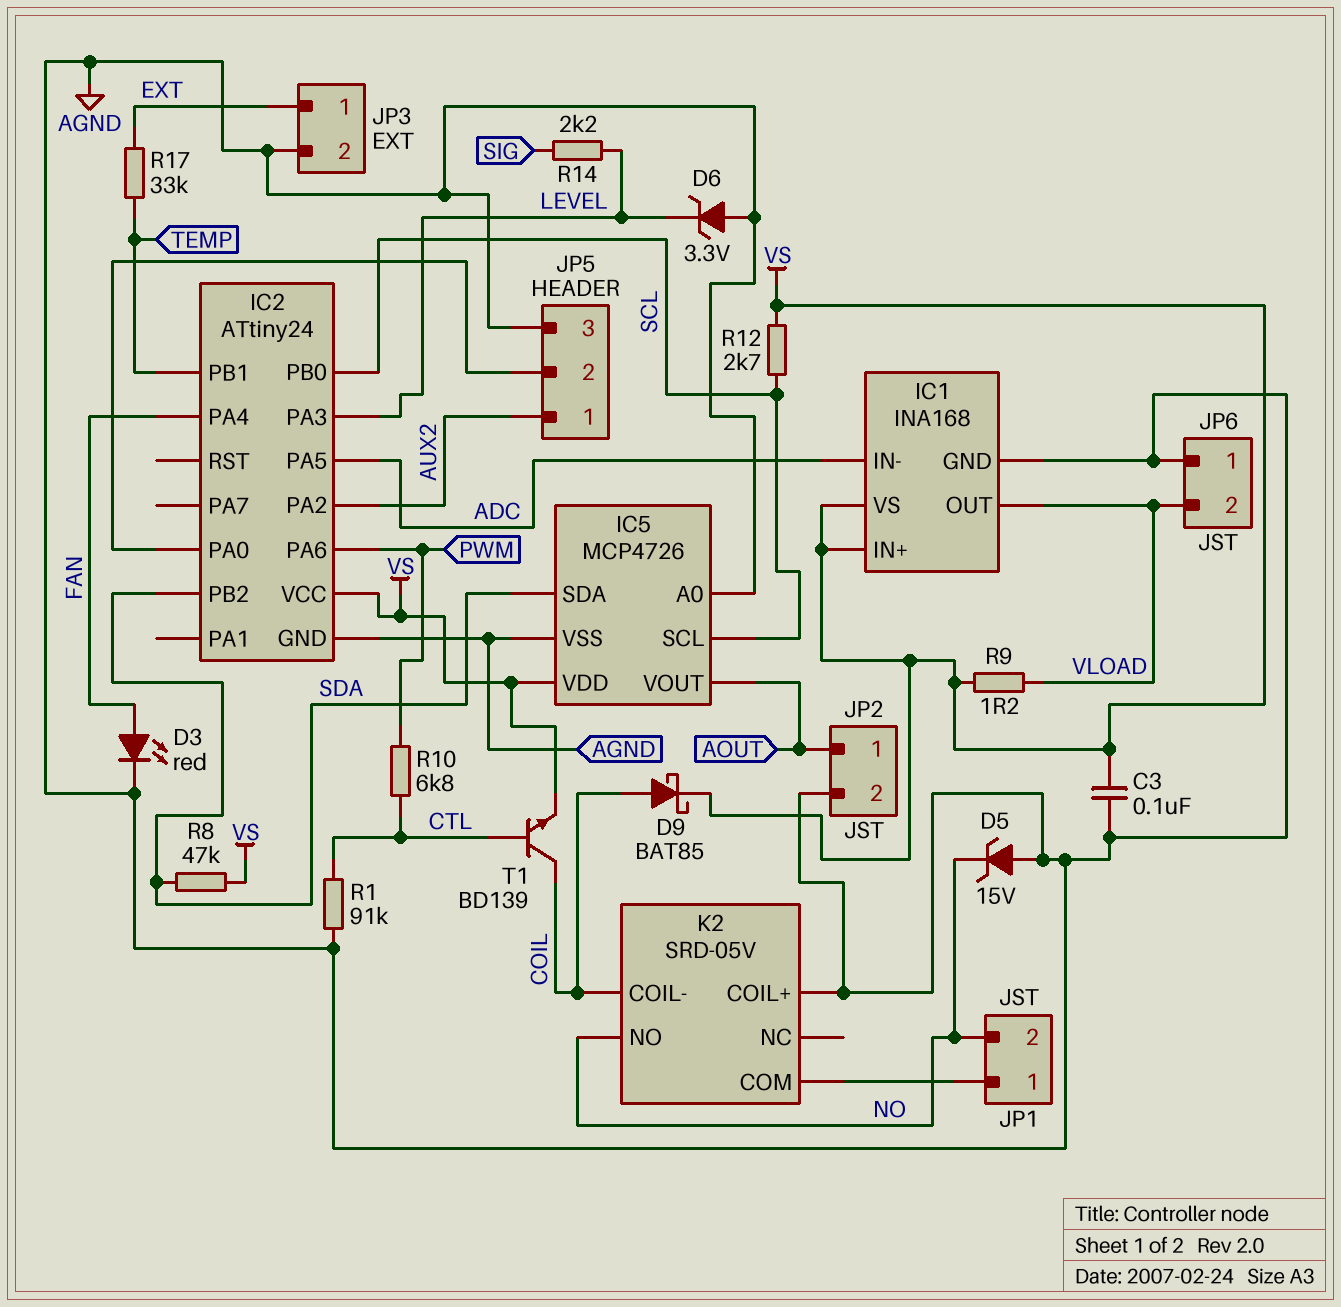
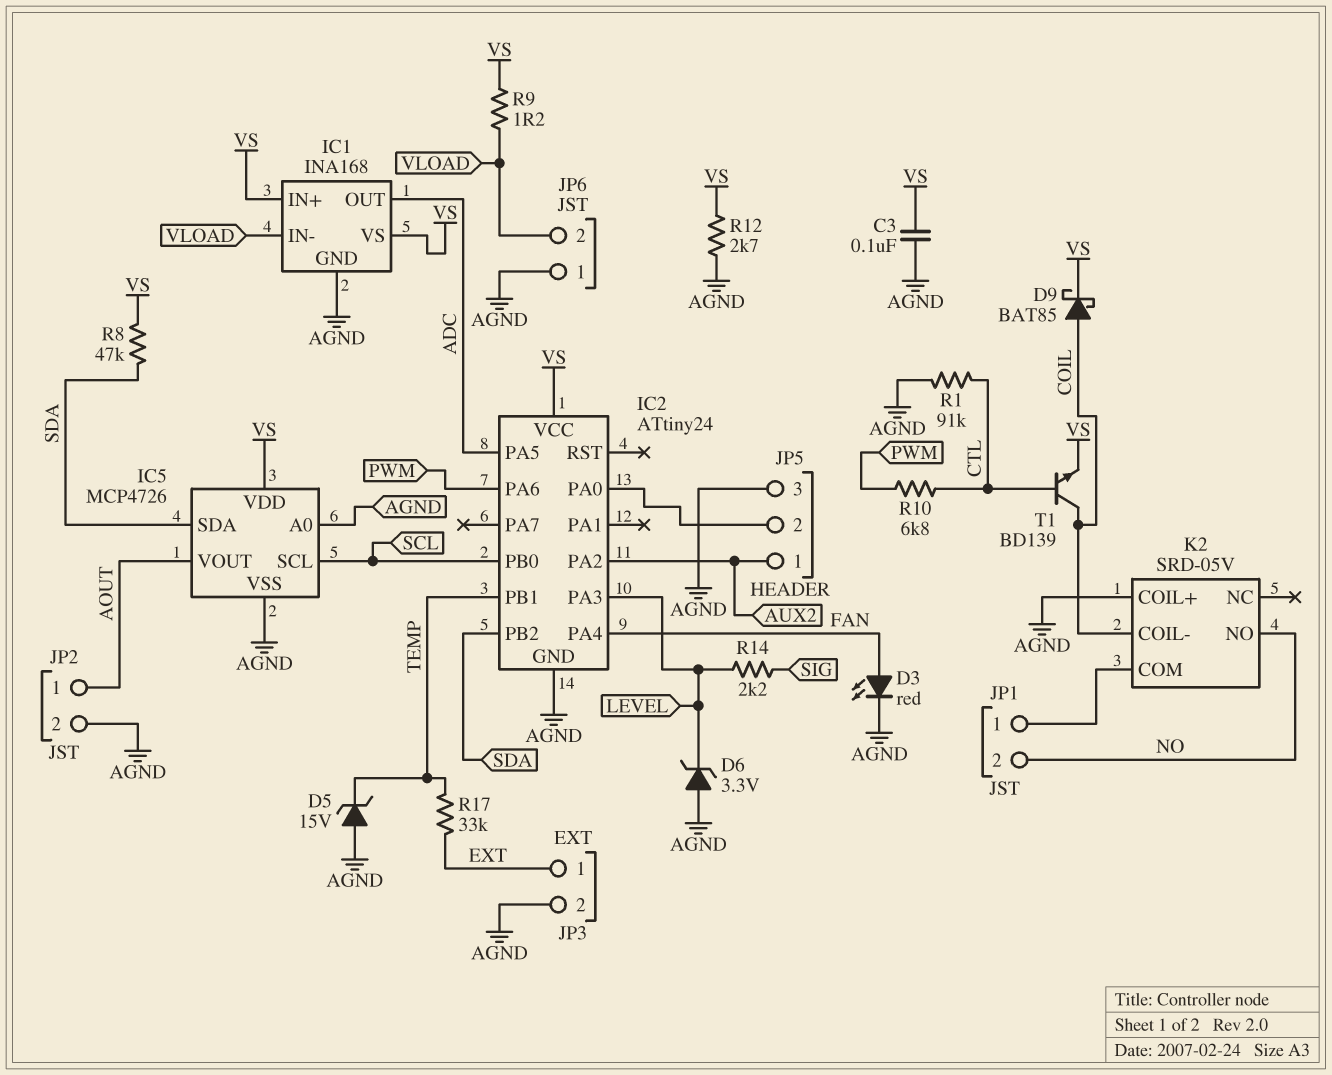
D5: zener 15V (A AGND, K NO) -> zener 15V (A AGND, K TEMP)
IC1 pin IN-: ADC -> VLOAD
IC1 pin OUT: VLOAD -> ADC
R12: 2.7k (SCL, VS) -> 2.7k (AGND, VS)

